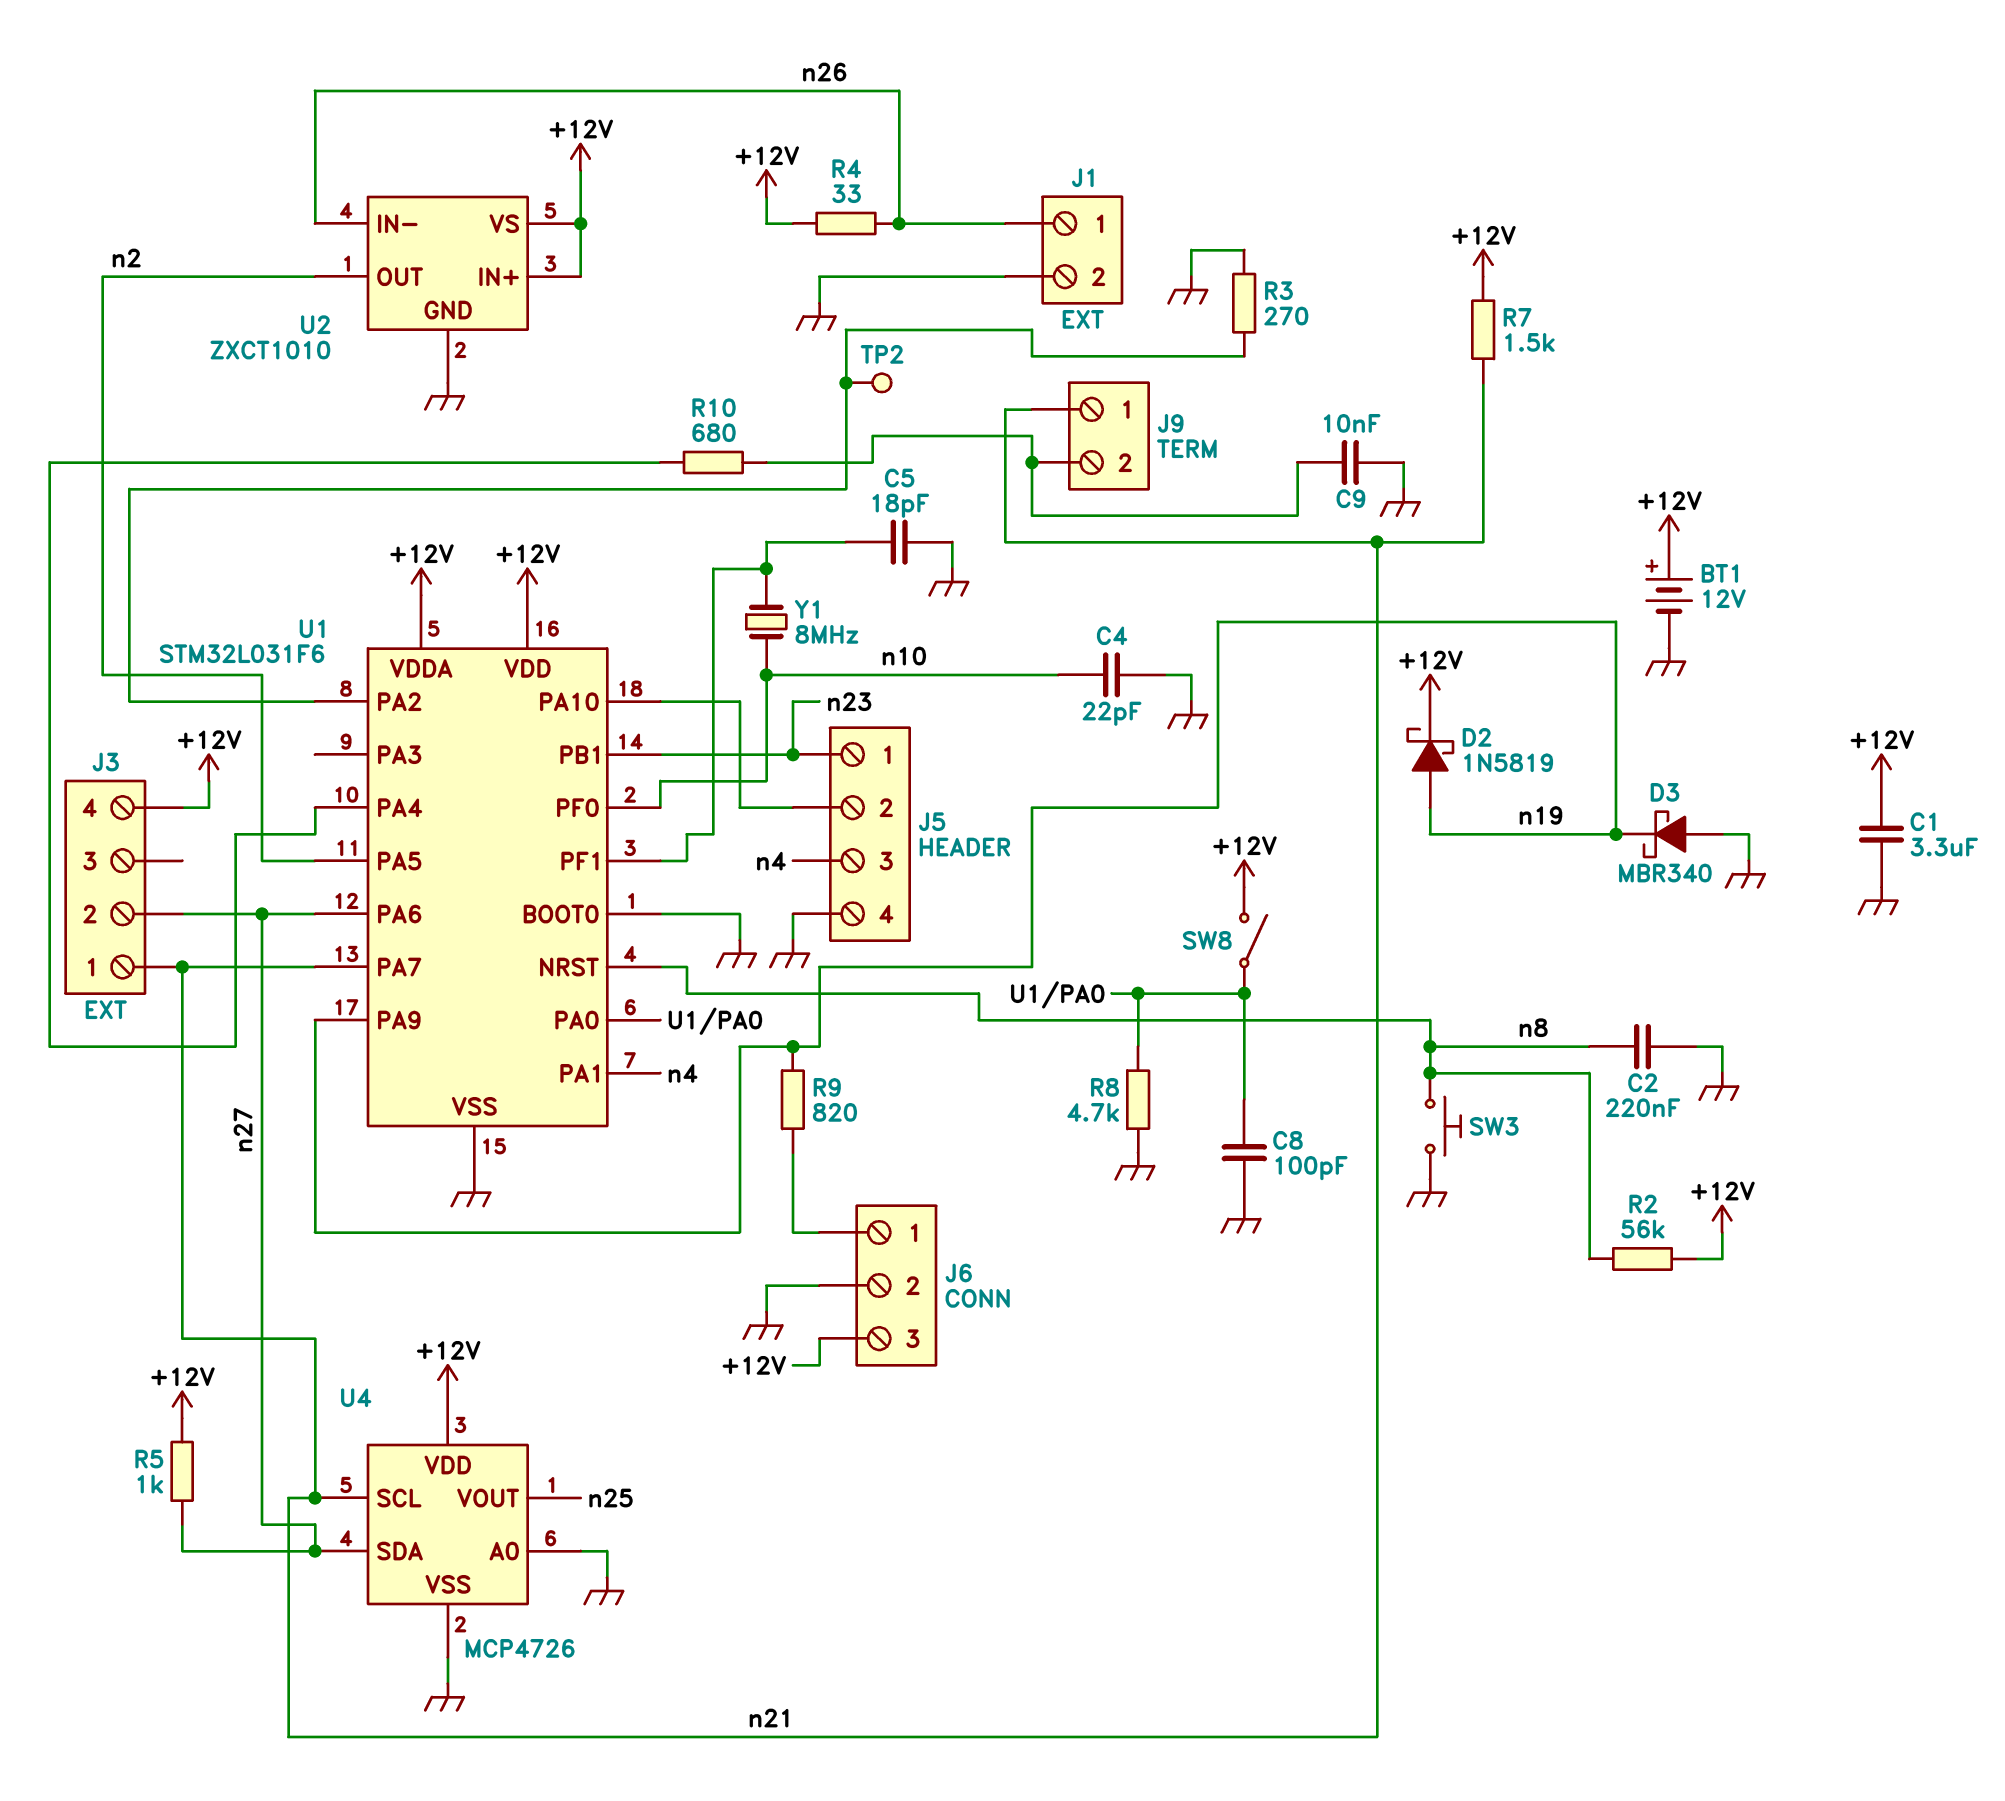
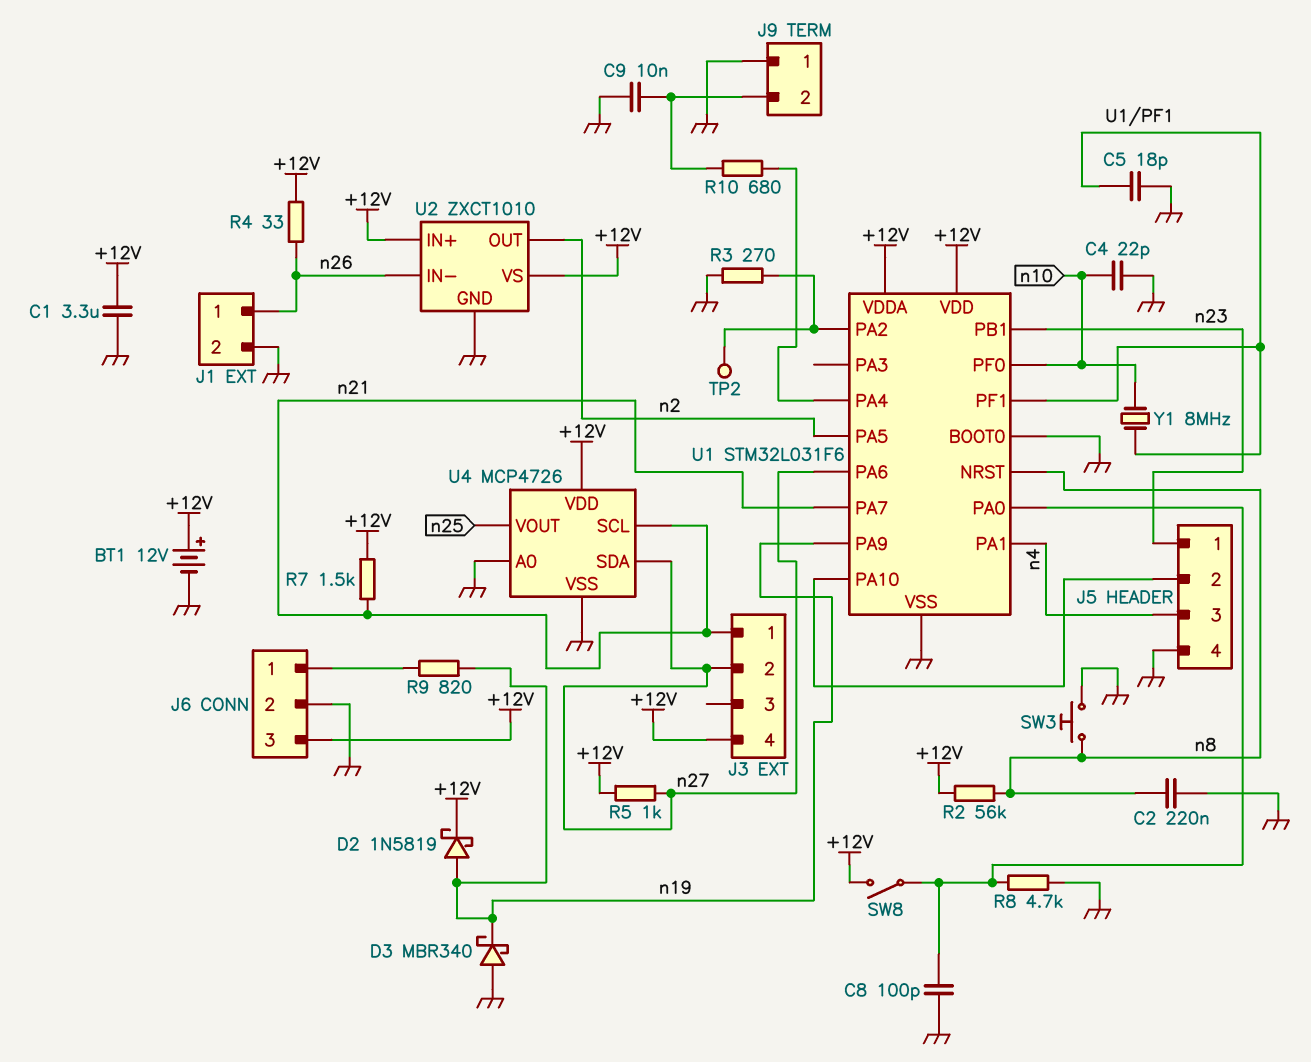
J9 pin 1: n21 -> GND

